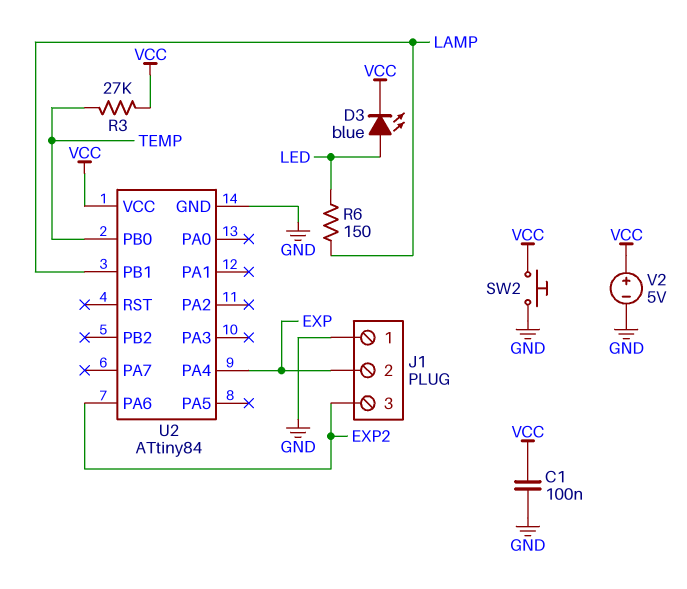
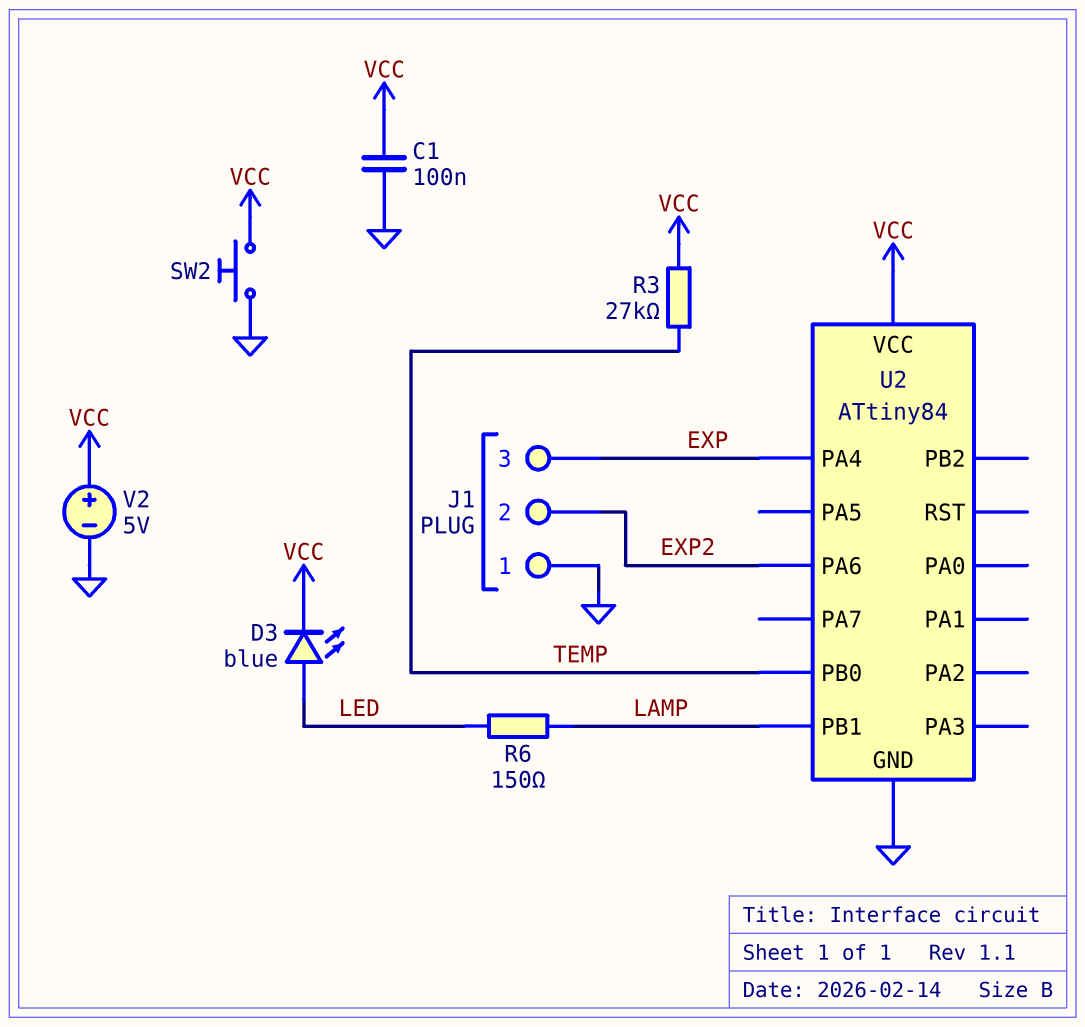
J1 pin 2: EXP -> EXP2
J1 pin 3: EXP2 -> EXP

